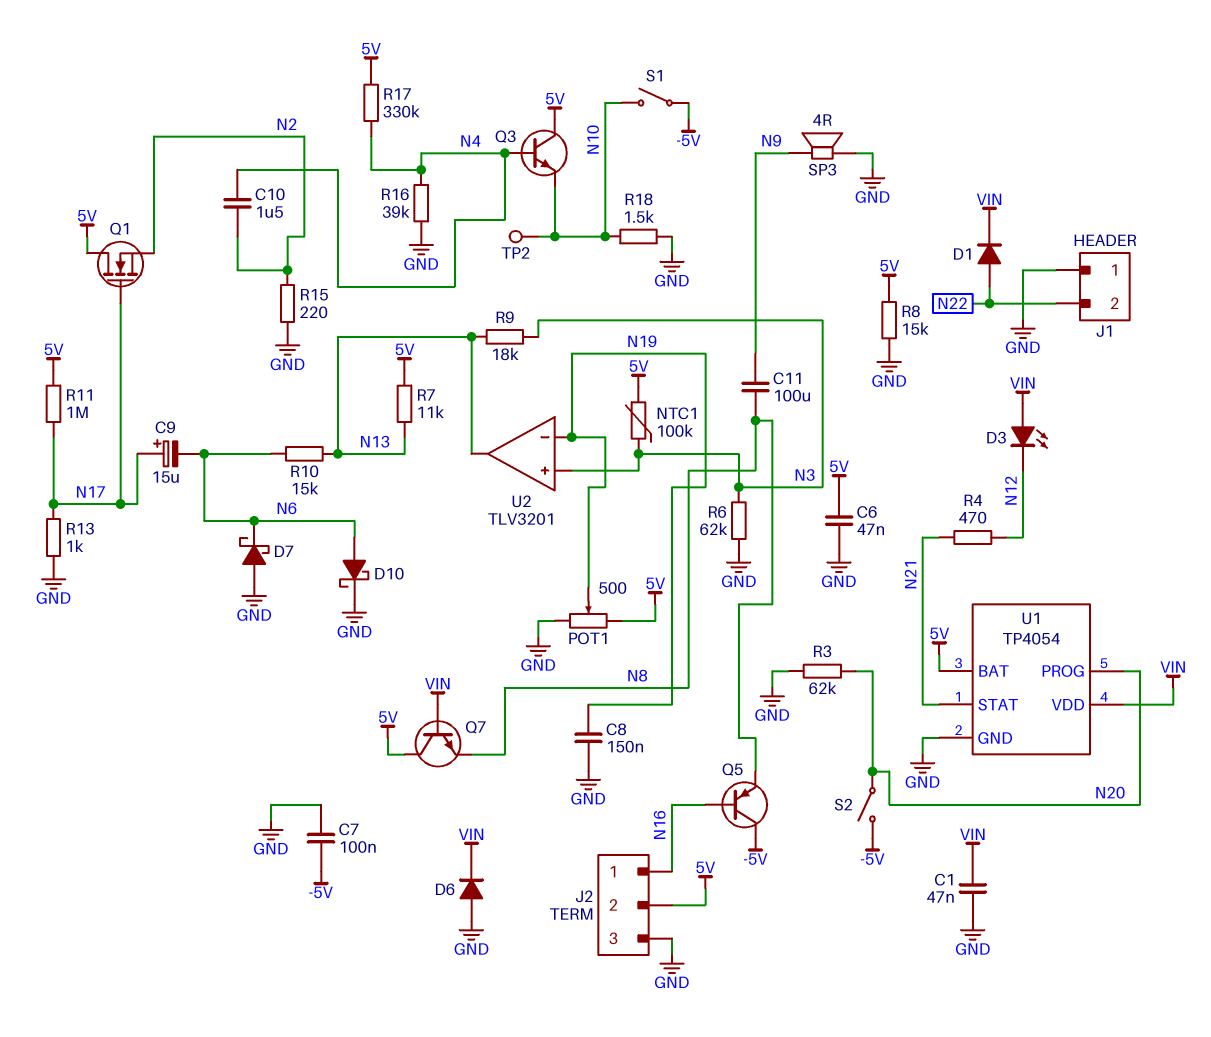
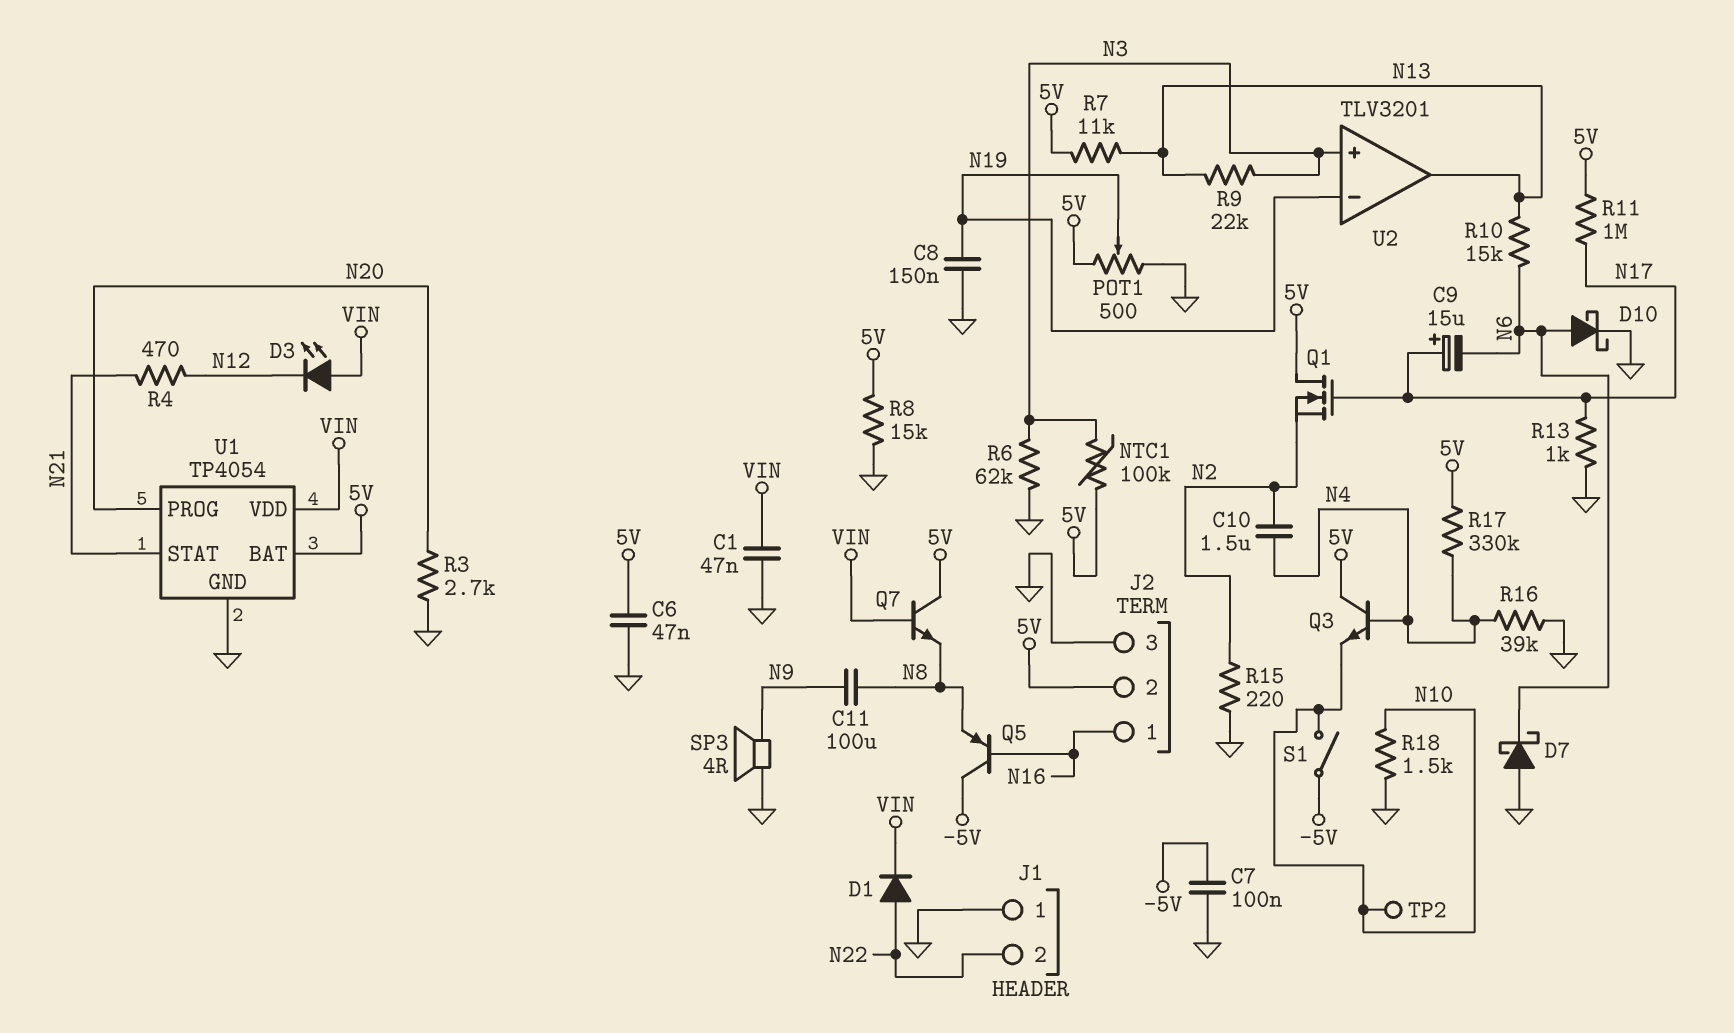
D6: diode (A GND, K VIN) -> none
R3: 62k (GND, N20) -> 2.7k (GND, N20)
R9: 18k (N3, N13) -> 22k (N3, N13)
S2: switch (-5V, N20) -> none

